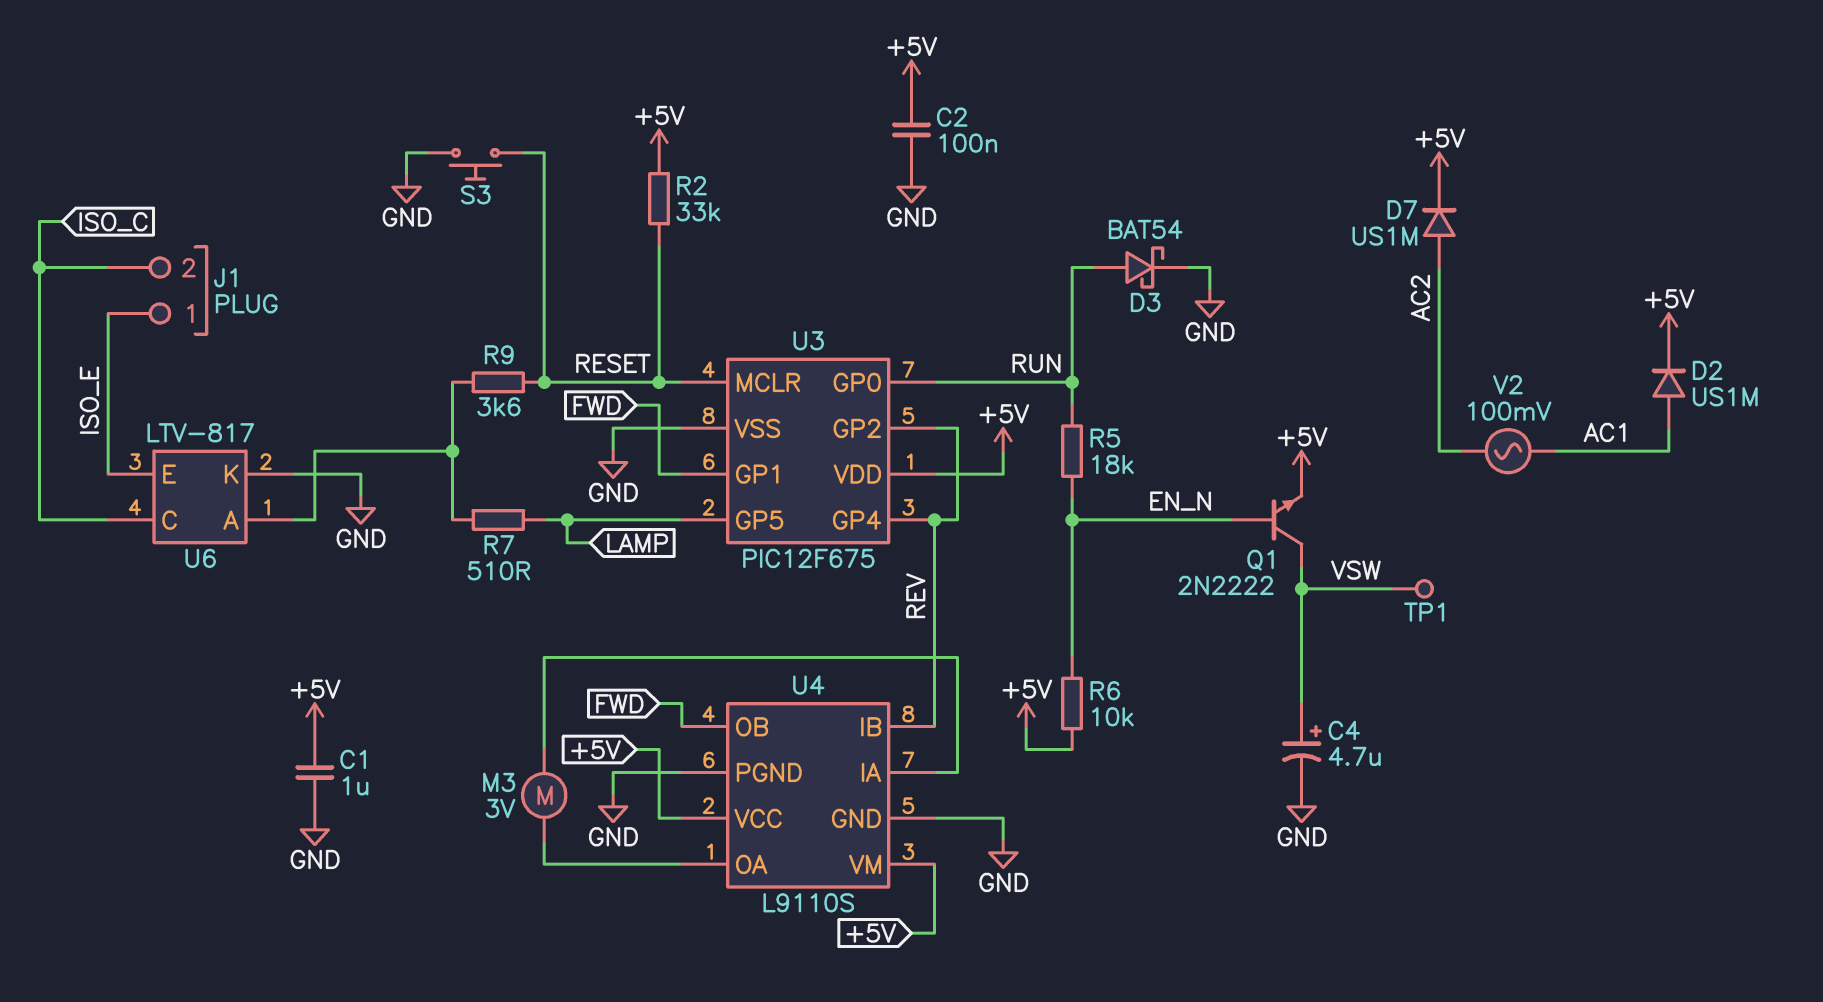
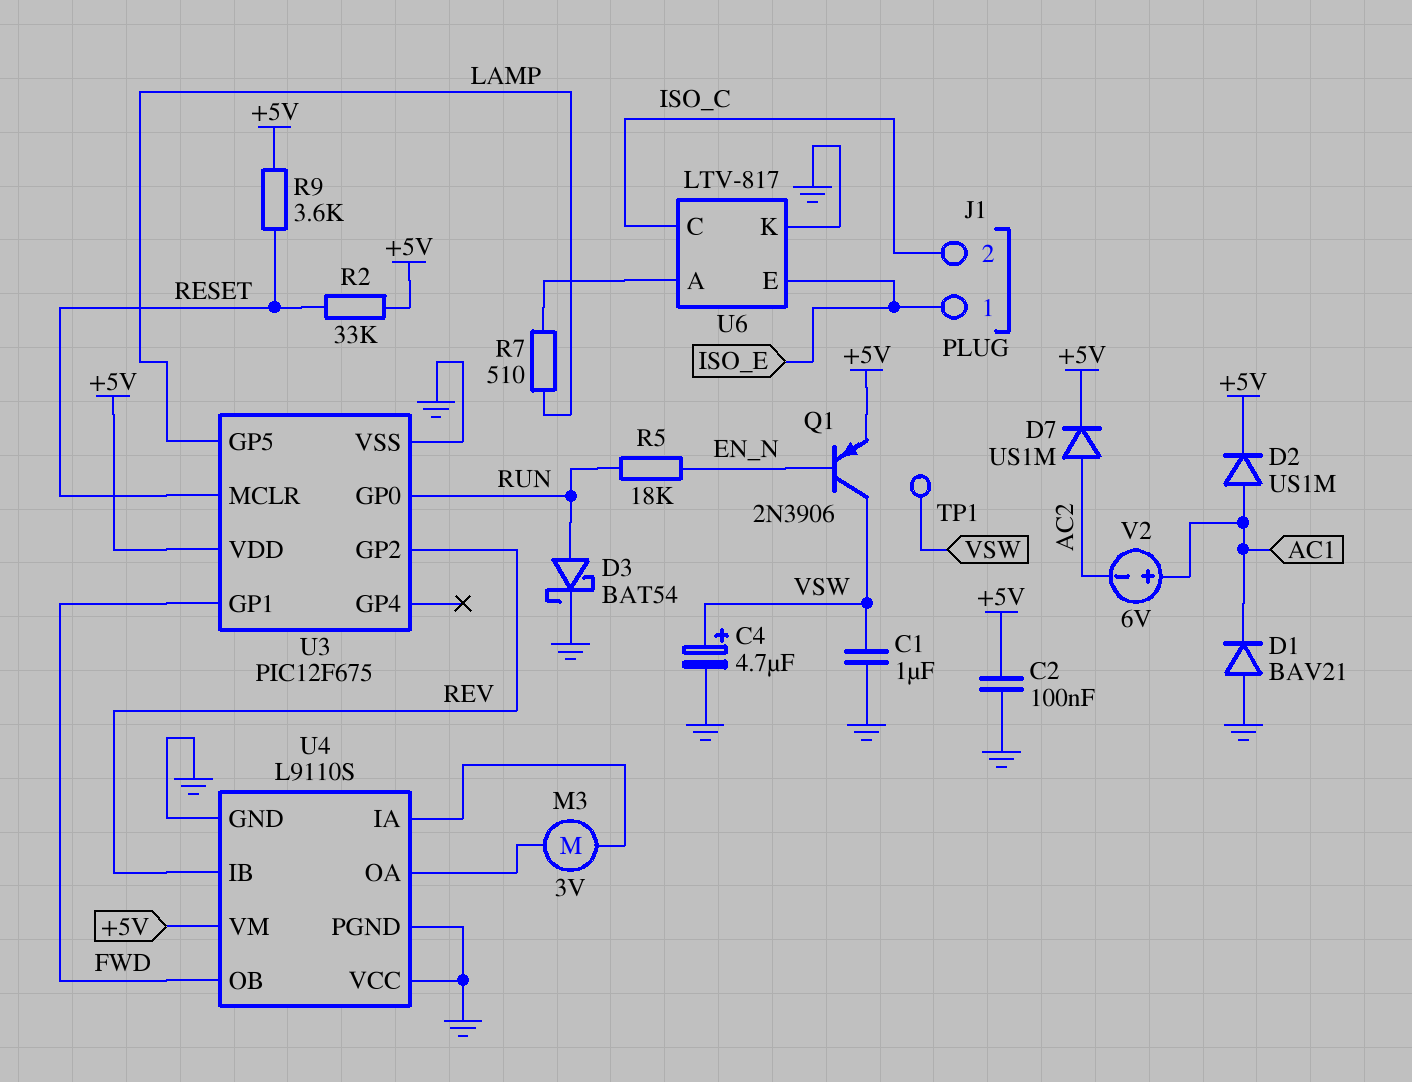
C1: 1uF (+5V, GND) -> 1uF (GND, VSW)
D1: none -> diode BAV21 (A GND, K AC1)
Q1: NPN 2N2222 (B EN_N, C VSW, E +5V) -> PNP 2N3906 (B EN_N, C VSW, E +5V)
R6: 10k (+5V, EN_N) -> none
R9: 3.6k (RESET, U6/A) -> 3.6k (+5V, RESET)
S3: button (GND, RESET) -> none
U3 pin GP4: REV -> none
U4 pin VCC: +5V -> GND
V2: AC 100mV (AC1, AC2) -> 6V (plus AC1, minus AC2)

